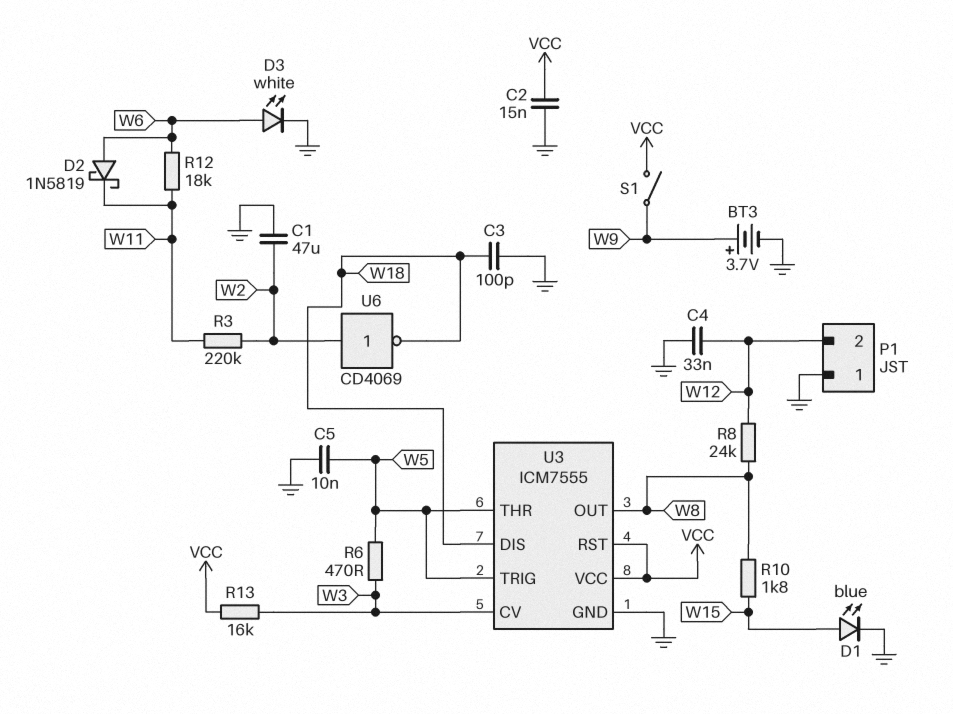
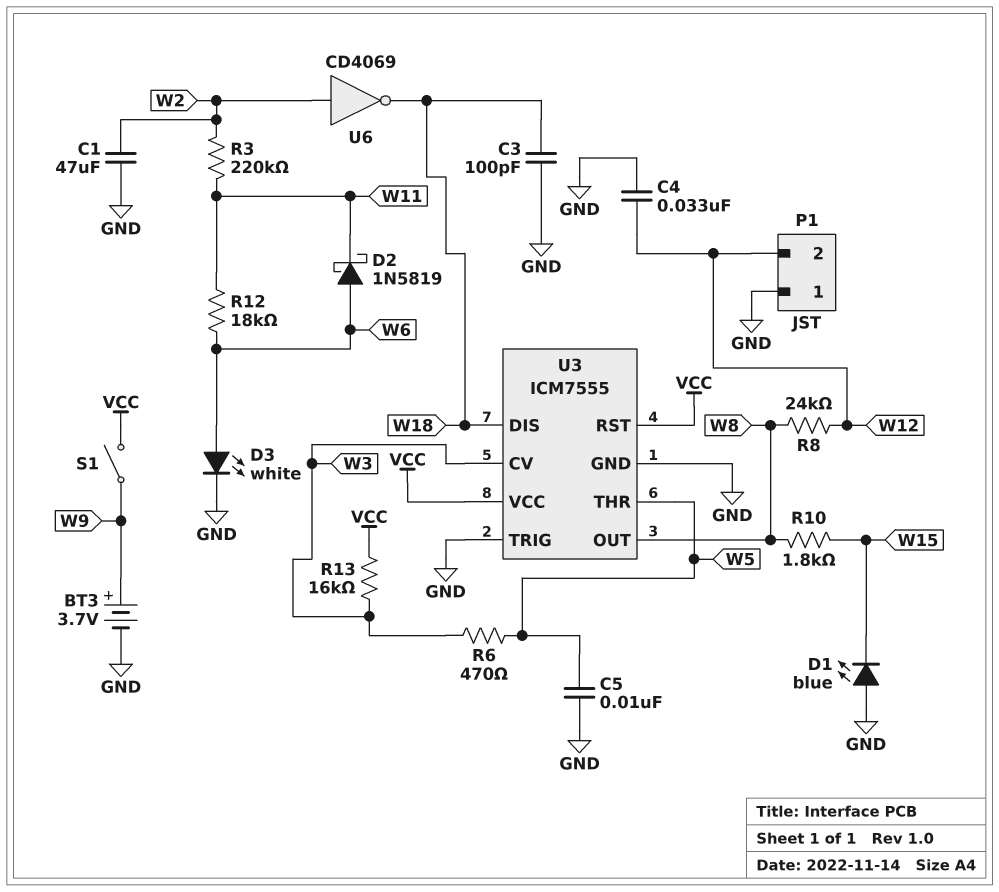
C2: 15nF (GND, VCC) -> none
D1: LED blue (A W15, K GND) -> LED blue (A GND, K W15)
U3 pin TRIG: W5 -> GND

